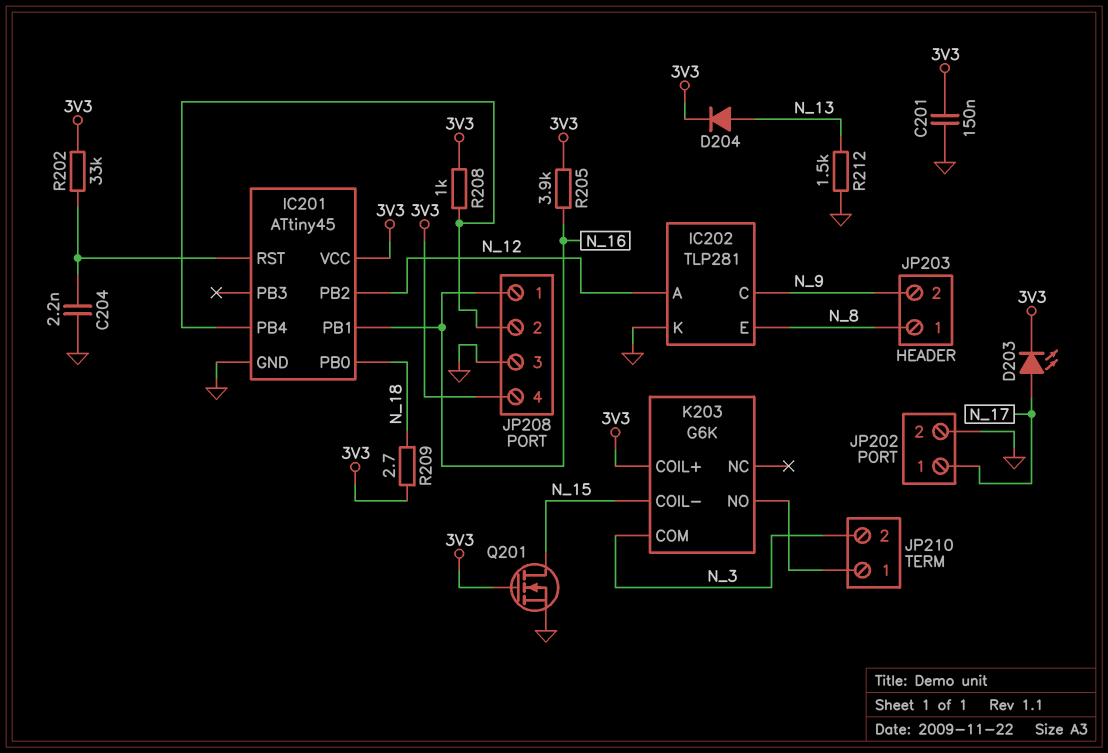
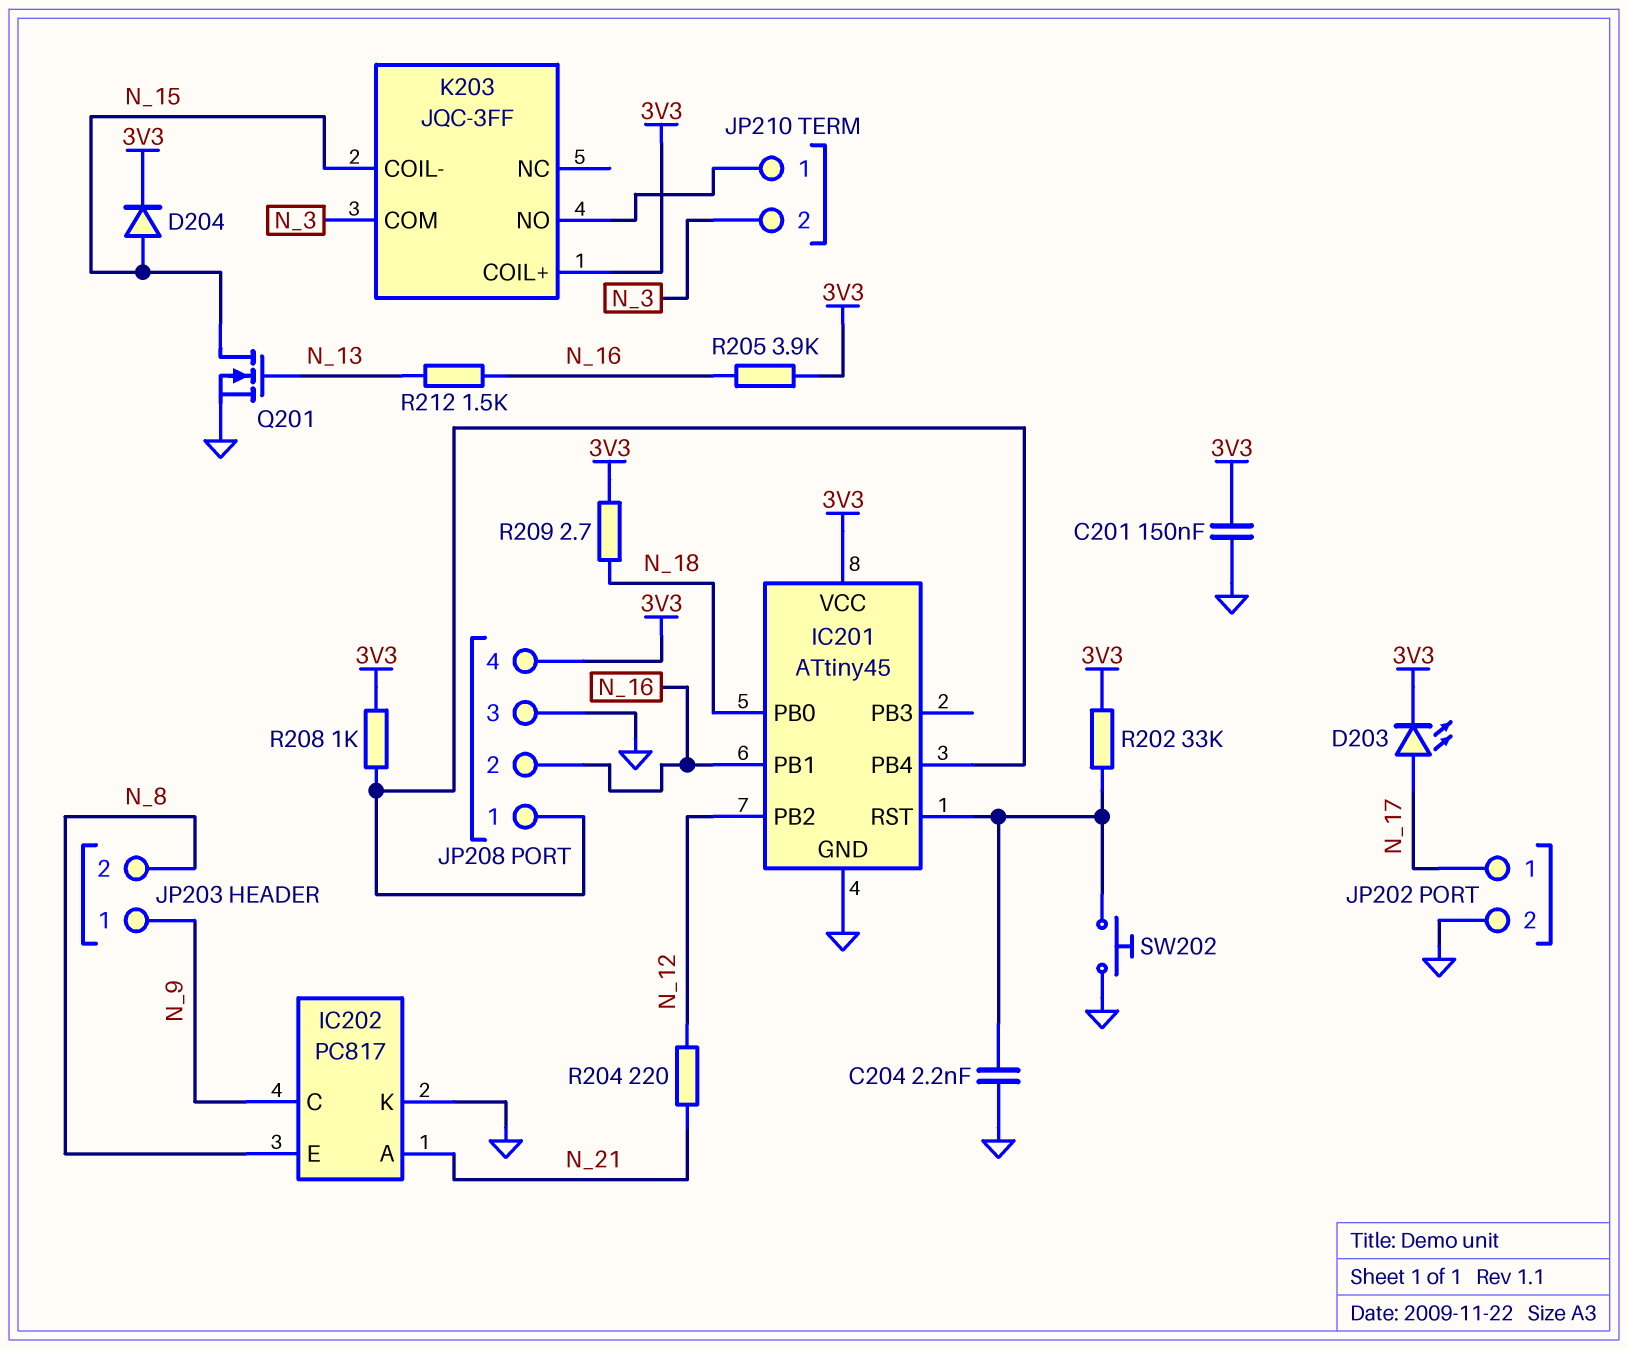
D204: diode (A N_13, K 3V3) -> diode (A N_15, K 3V3)
IC202: TLP281 -> PC817
IC202 pin A: N_12 -> N_21
JP203 pin 1: N_8 -> N_9
JP203 pin 2: N_9 -> N_8
JP208 pin 1: N_16 -> IC201/PB4
JP208 pin 2: IC201/PB4 -> N_16
K203: G6K -> JQC-3FF
Q201: NMOS (G 3V3, D N_15, S GND) -> NMOS (G N_13, D N_15, S GND)
R204: none -> 220 (N_12, N_21)
R212: 1.5k (GND, N_13) -> 1.5k (N_13, N_16)
SW202: none -> button (GND, IC201/RST)

